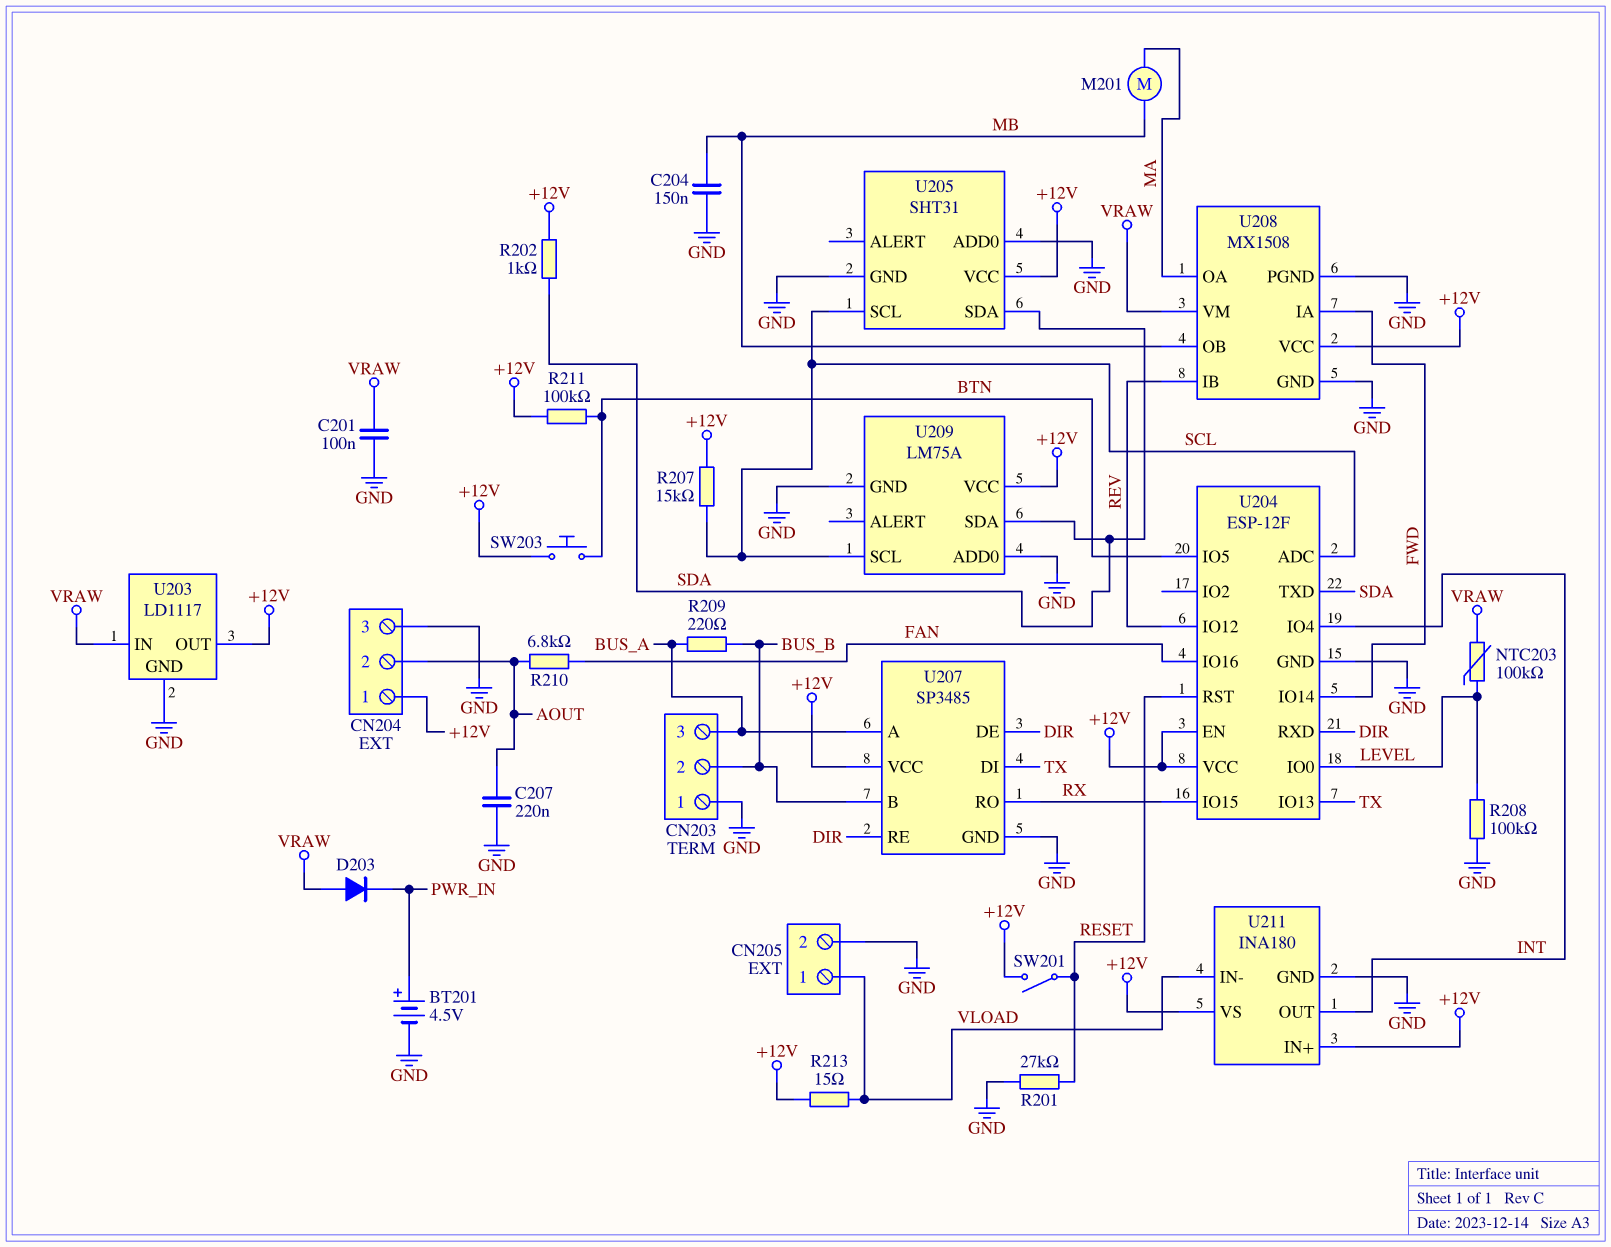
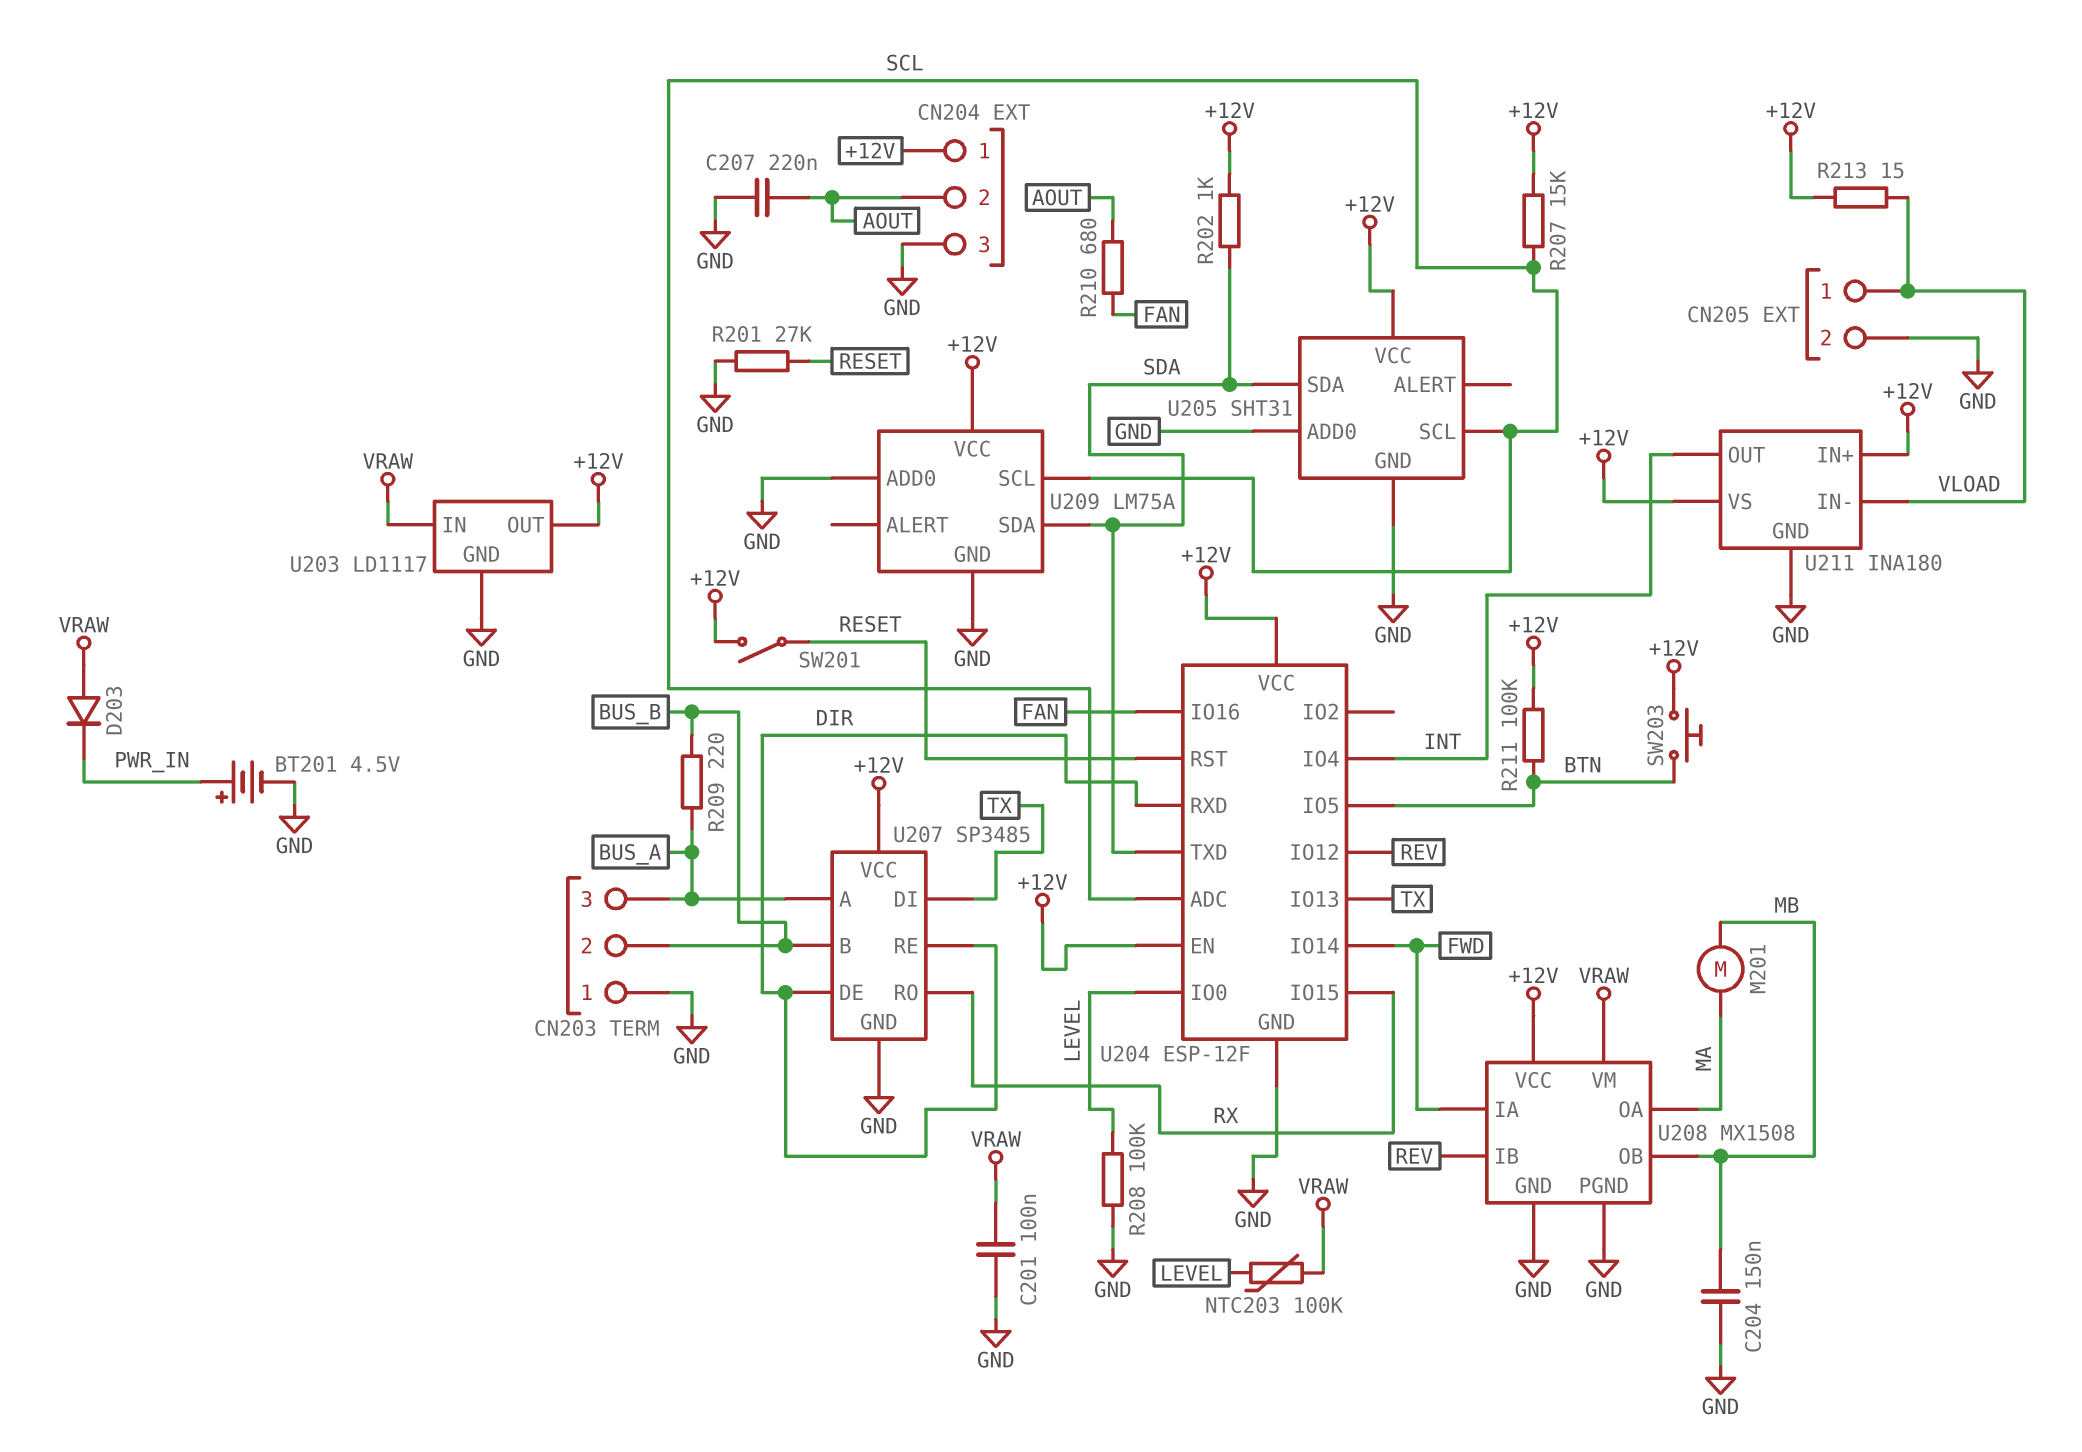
R210: 6.8k (AOUT, FAN) -> 680 (AOUT, FAN)

